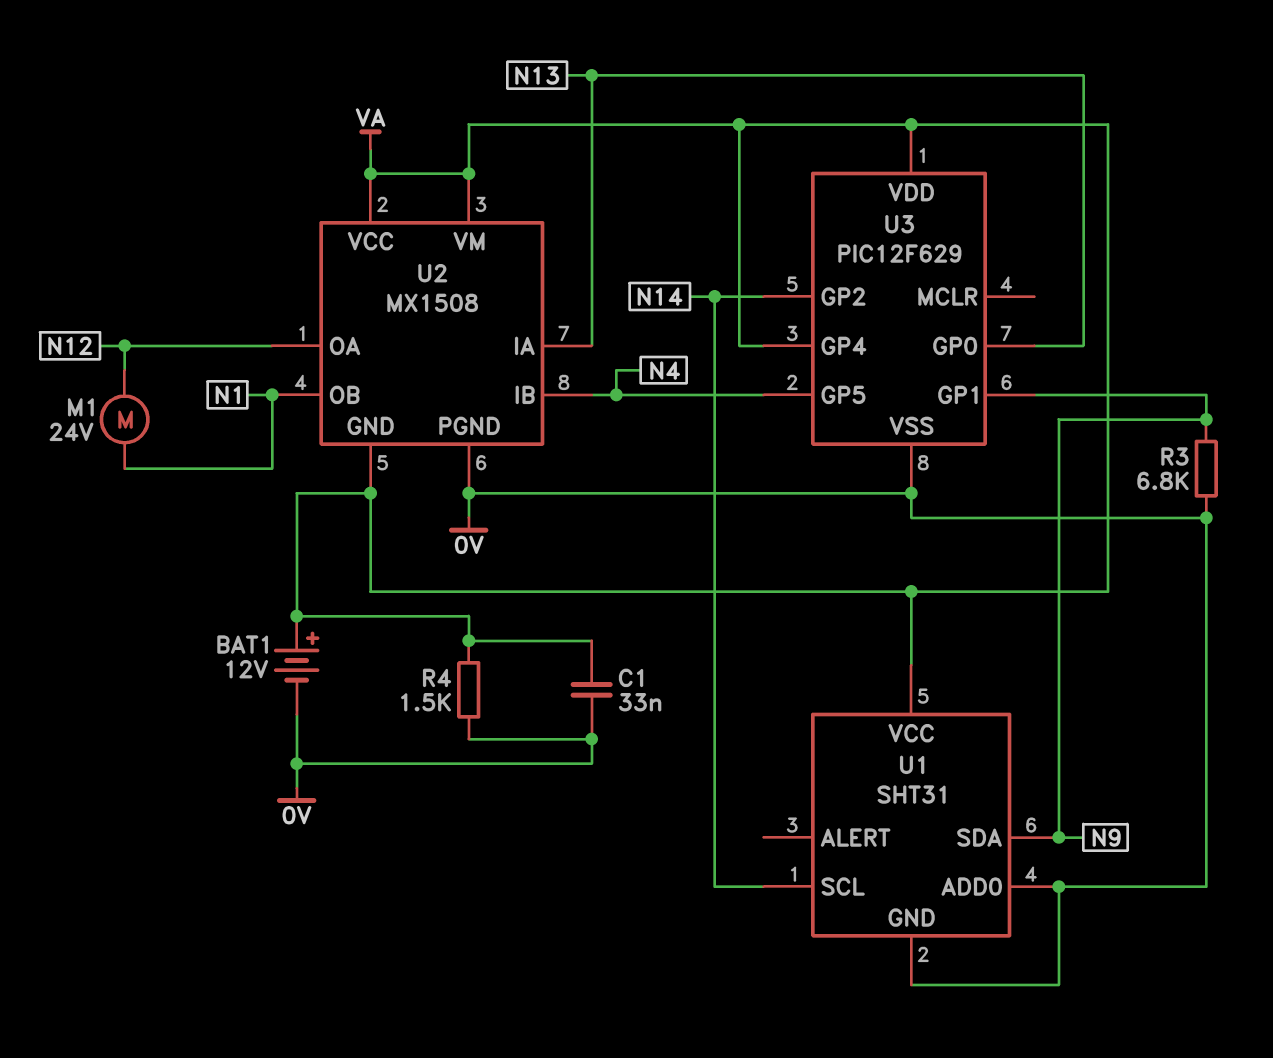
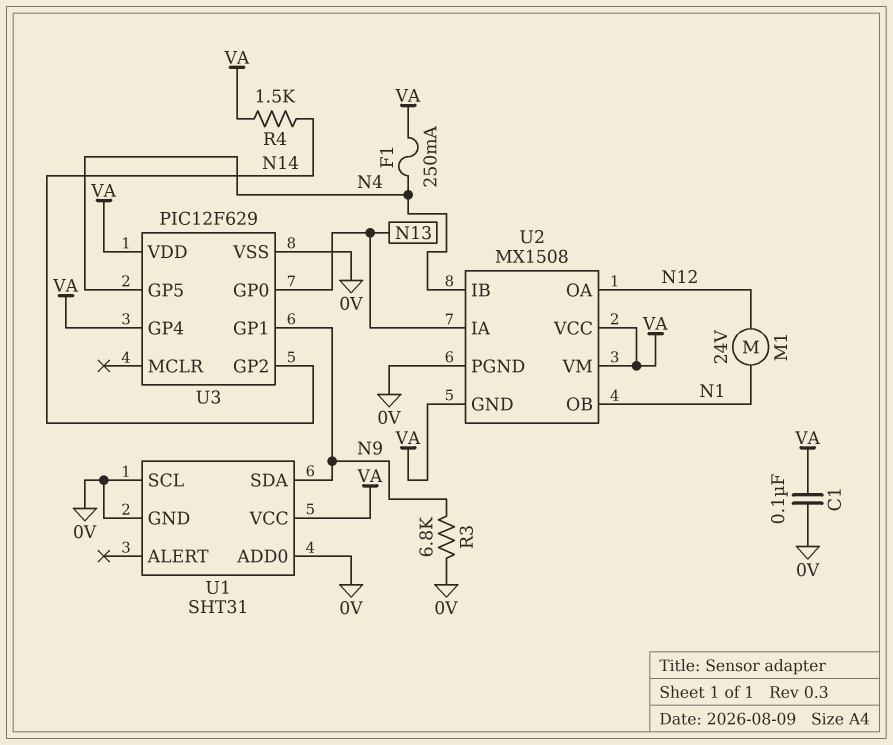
BAT1: 12V (plus VA, minus 0V) -> none
C1: 33nF (0V, VA) -> 100nF (0V, VA)
F1: none -> 250mA (N4, VA)
R4: 1.5k (0V, VA) -> 1.5k (N14, VA)
U1 pin SCL: N14 -> 0V

